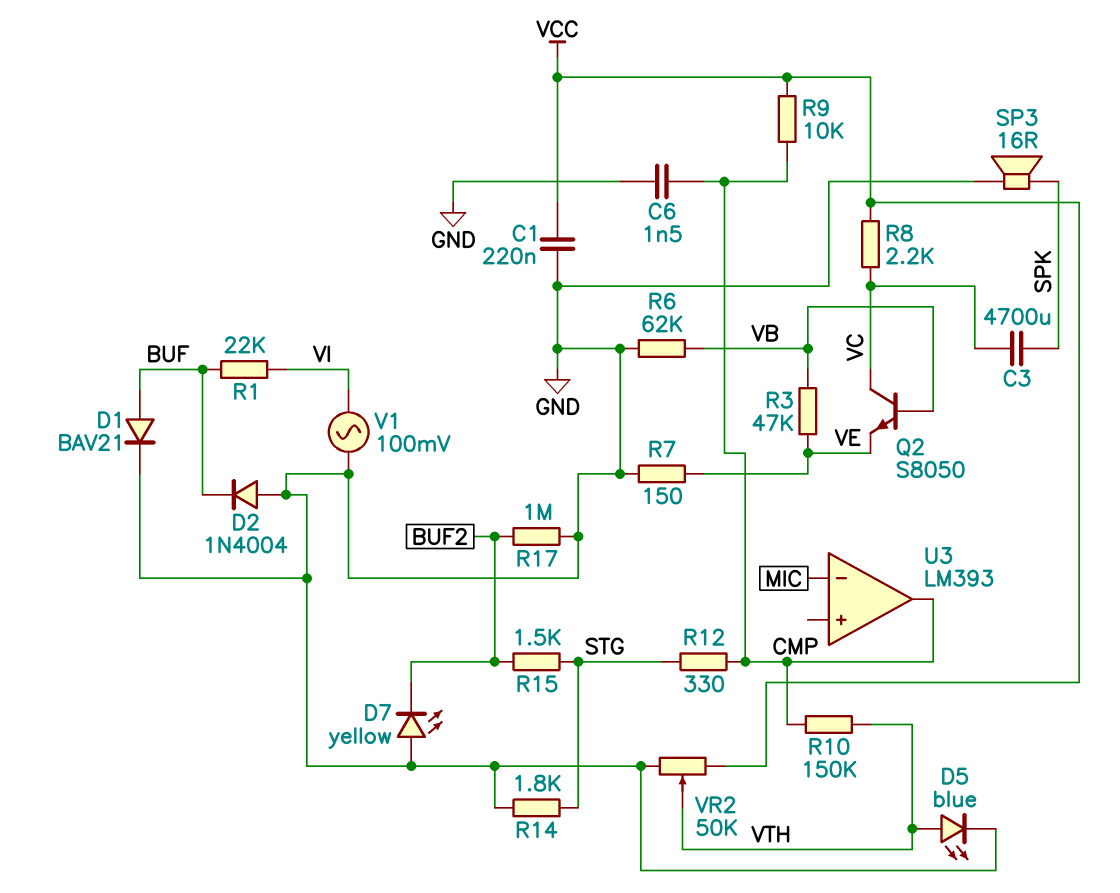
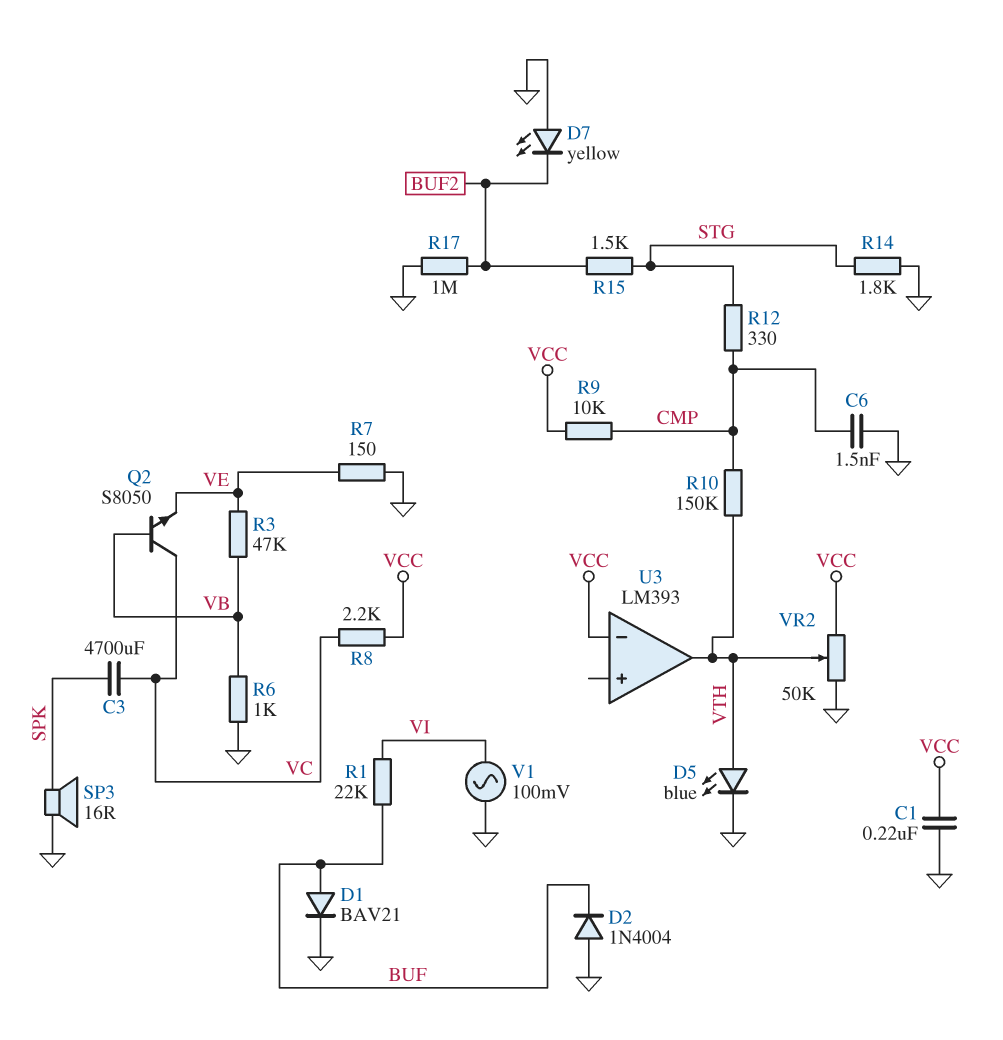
R6: 62k (GND, VB) -> 1k (GND, VB)
U3 pin in-: MIC -> VCC
U3 pin out: CMP -> VTH

